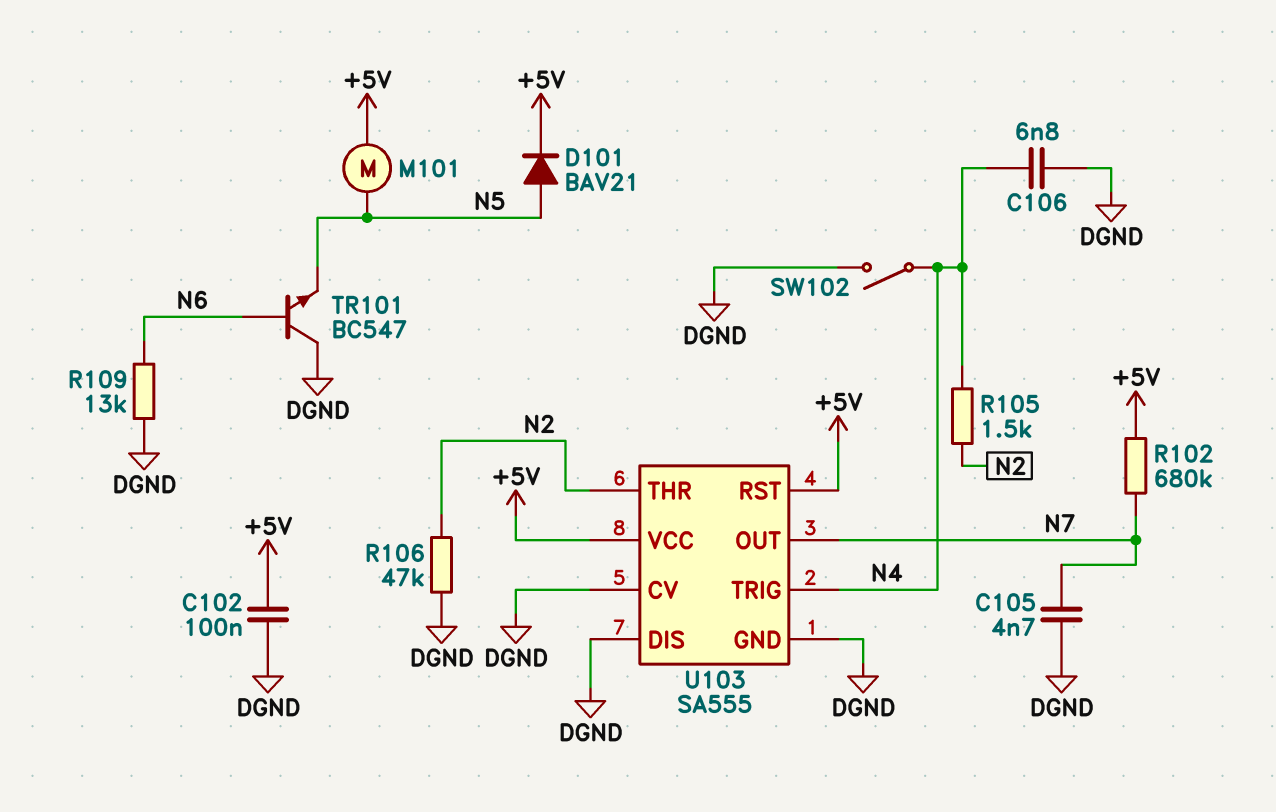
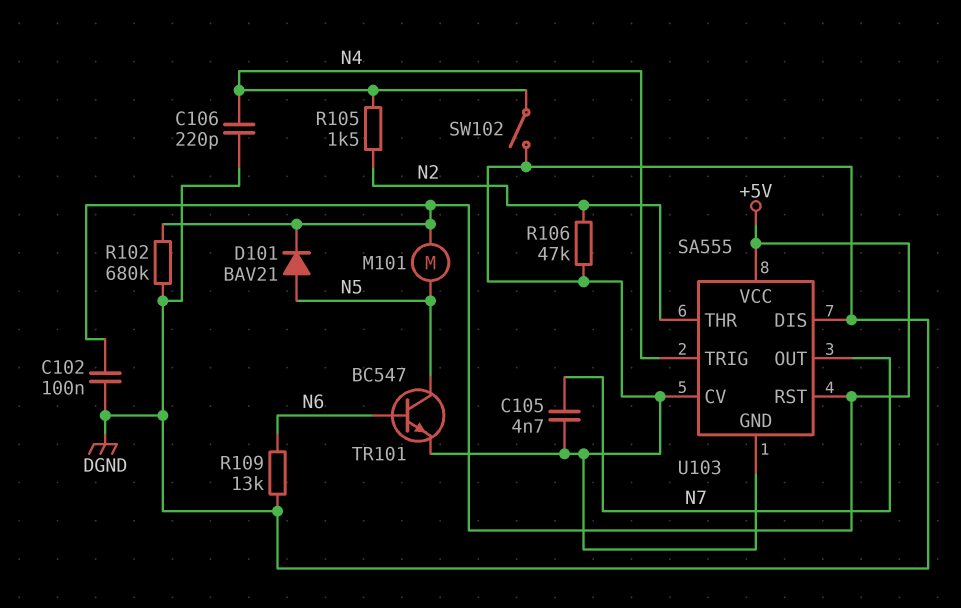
C106: 6.8nF (DGND, N4) -> 220pF (DGND, N4)
R102: 680k (+5V, N7) -> 680k (+5V, DGND)
TR101: NPN BC547 (B N6, C DGND, E N5) -> NPN BC547 (B N6, C N5, E DGND)

